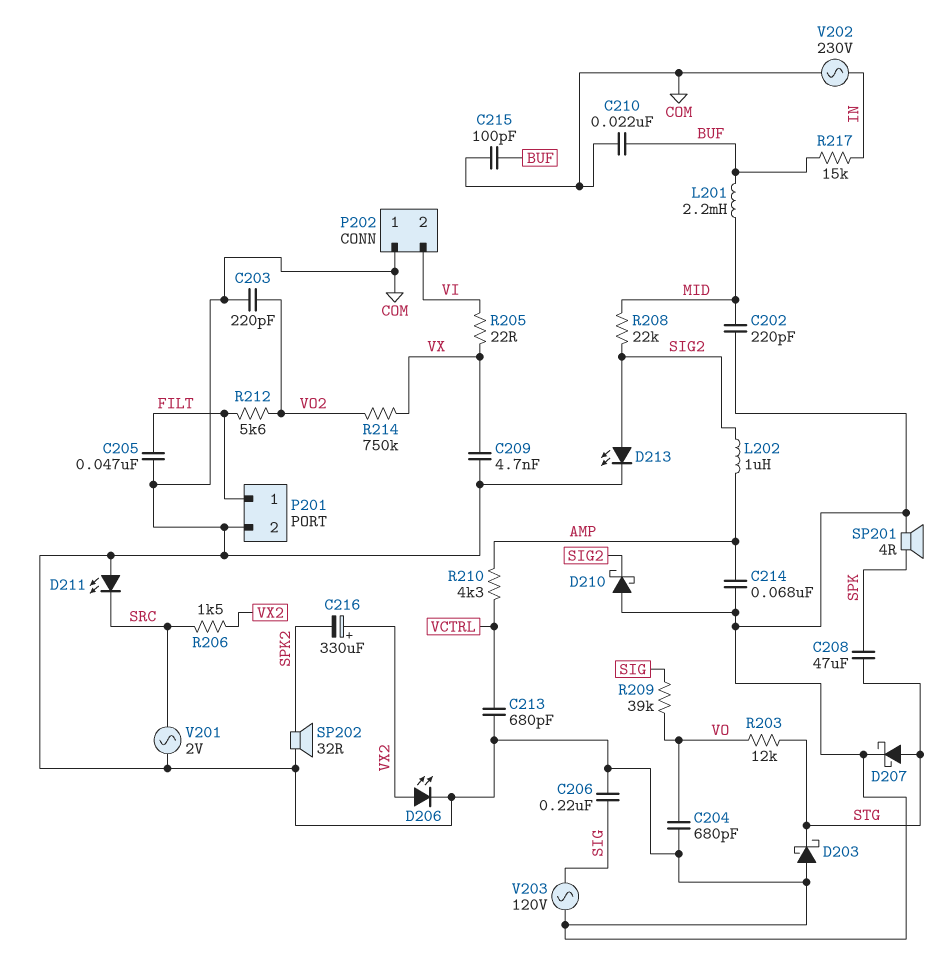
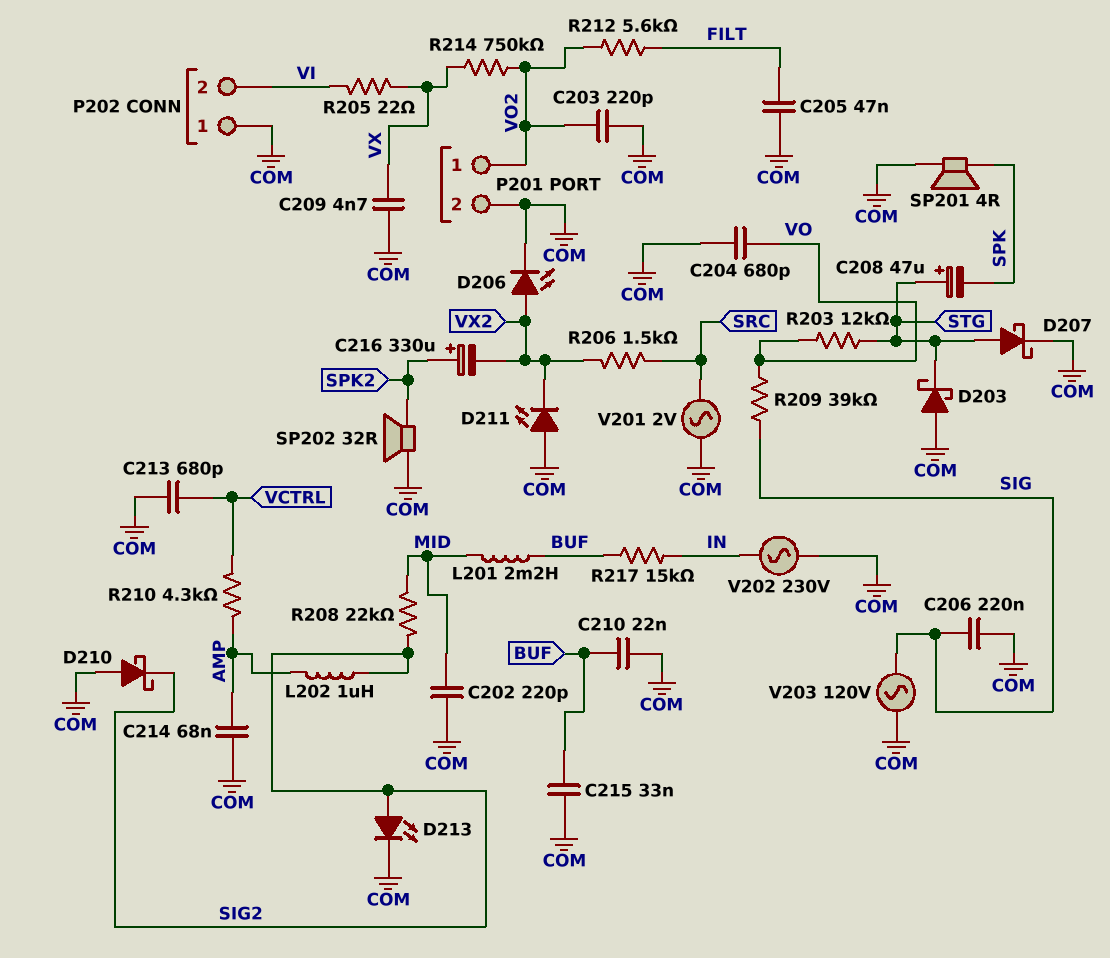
C208: 47uF (SPK, STG) -> 47uF (plus STG, minus SPK)
C215: 100pF (BUF, COM) -> 33nF (BUF, COM)
C216: 330uF (plus VX2, minus SPK2) -> 330uF (plus SPK2, minus VX2)
D211: LED (A COM, K SRC) -> LED (A COM, K VX2)
P201 pin 1: FILT -> VO2

